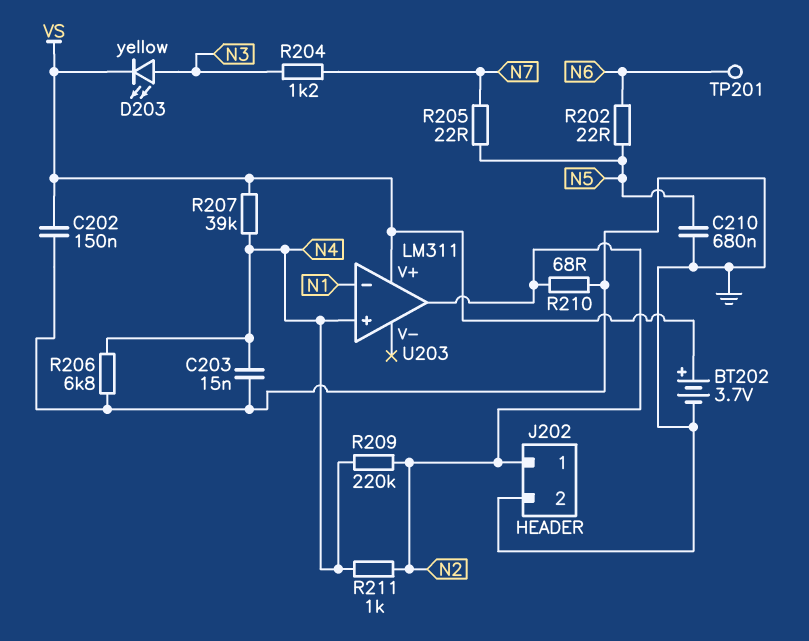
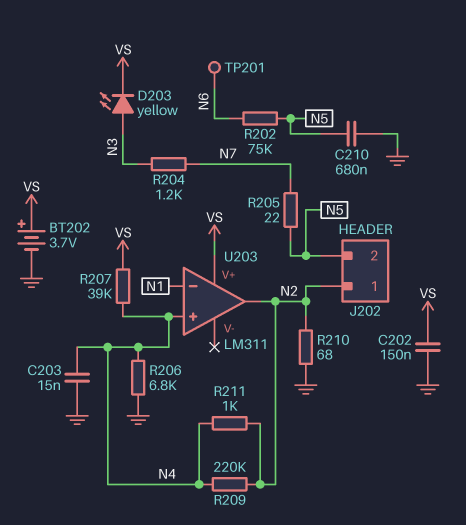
J202 pin 2: GND -> N5
R202: 22 (N5, N6) -> 75k (N5, N6)

